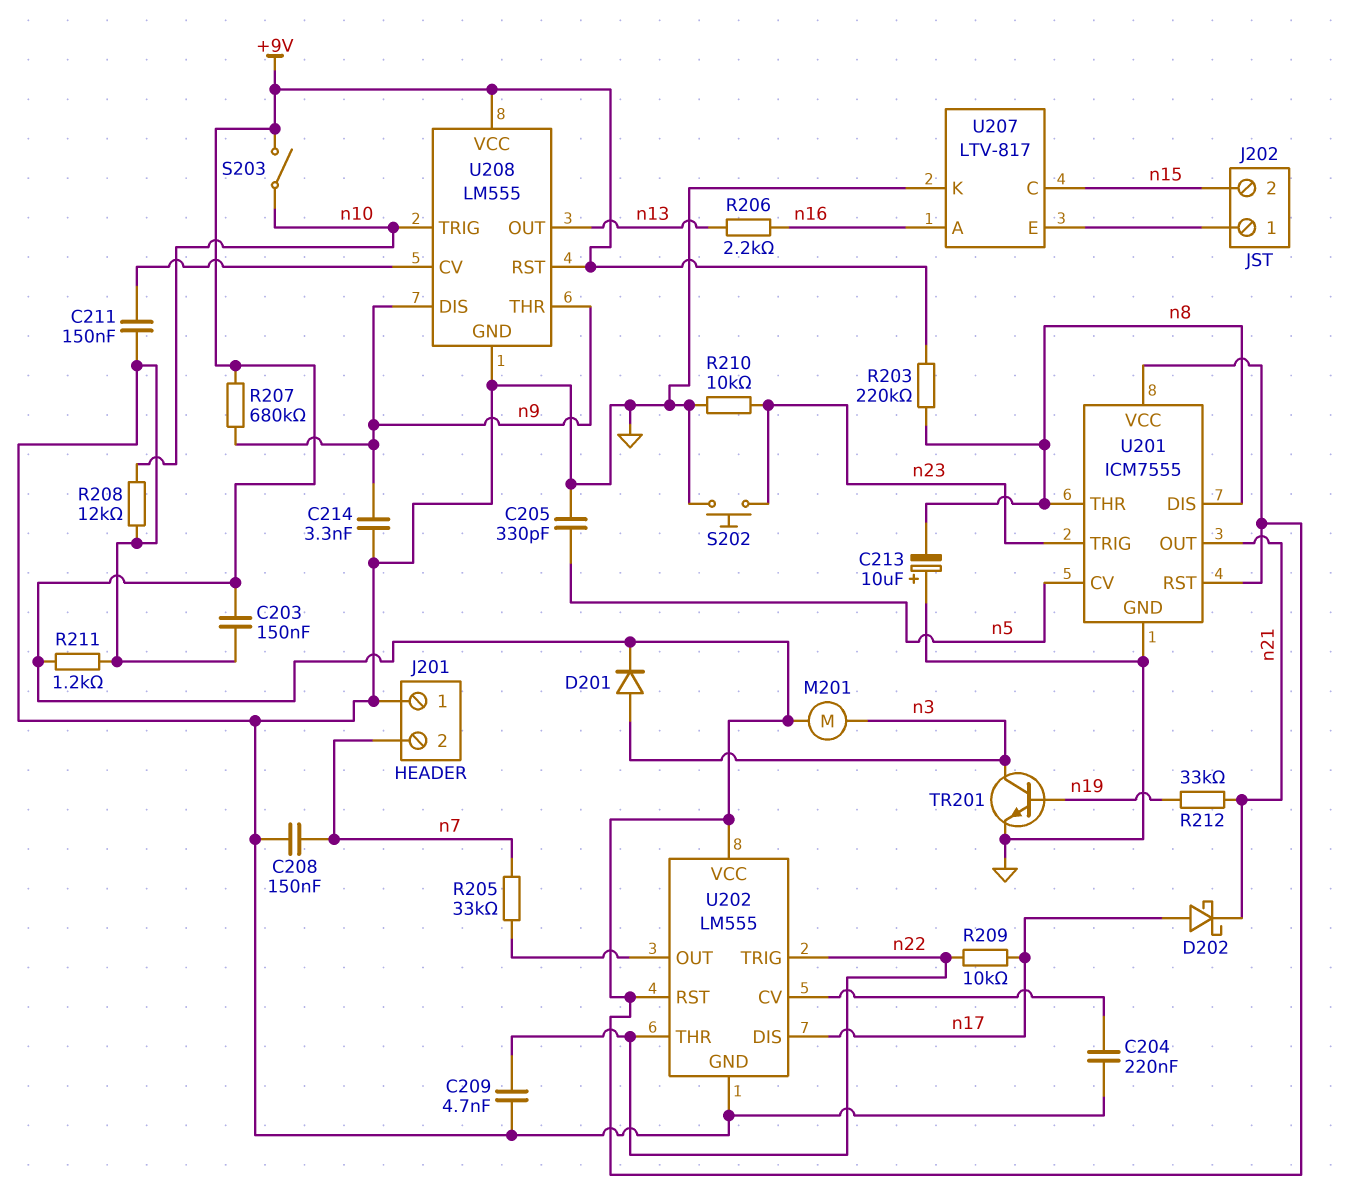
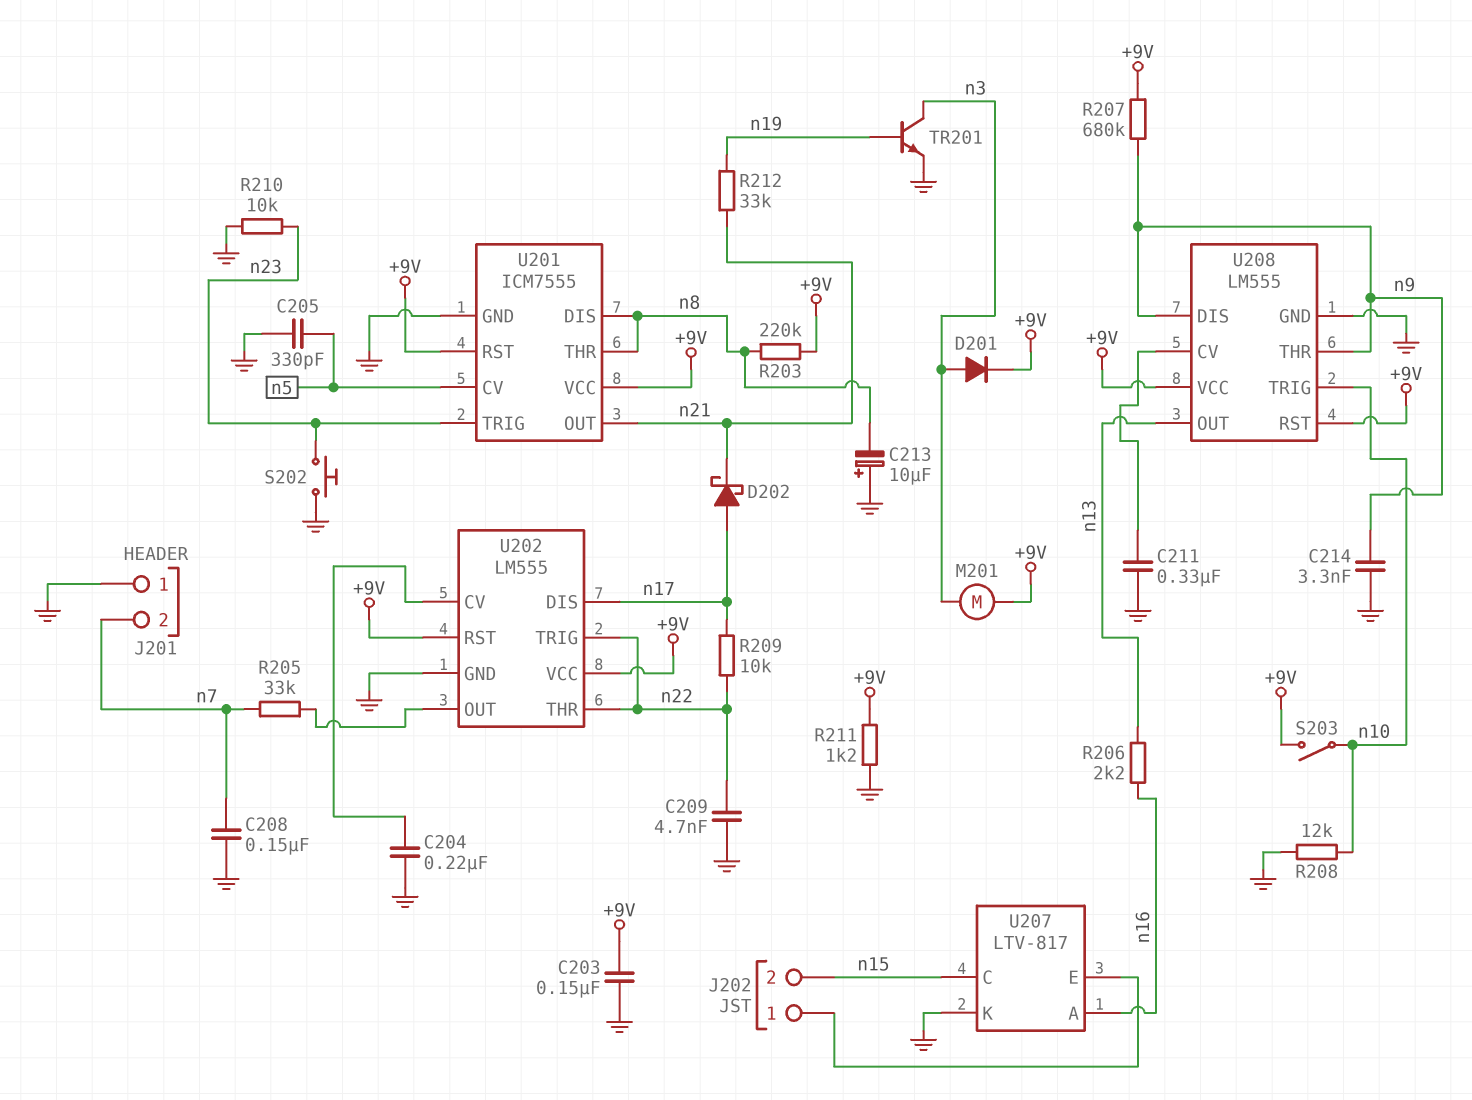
C211: 150nF (GND, U208/CV) -> 330nF (GND, U208/CV)

